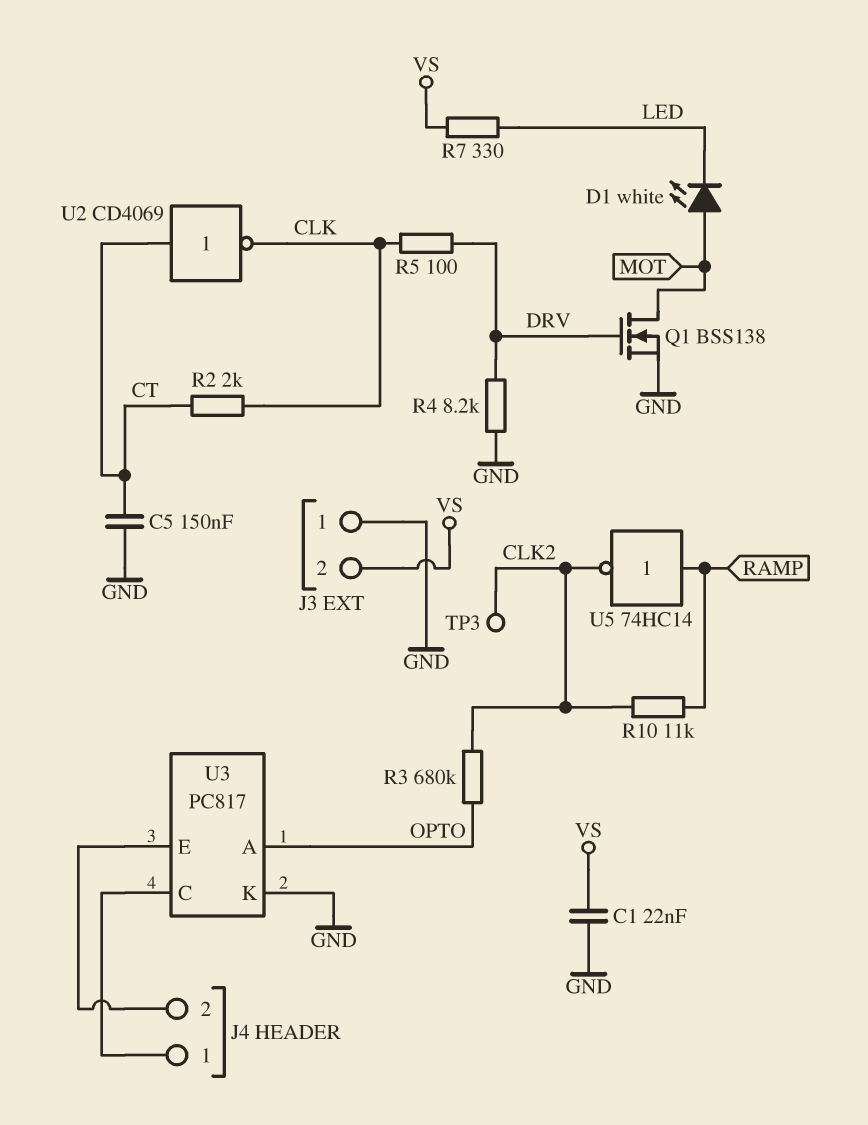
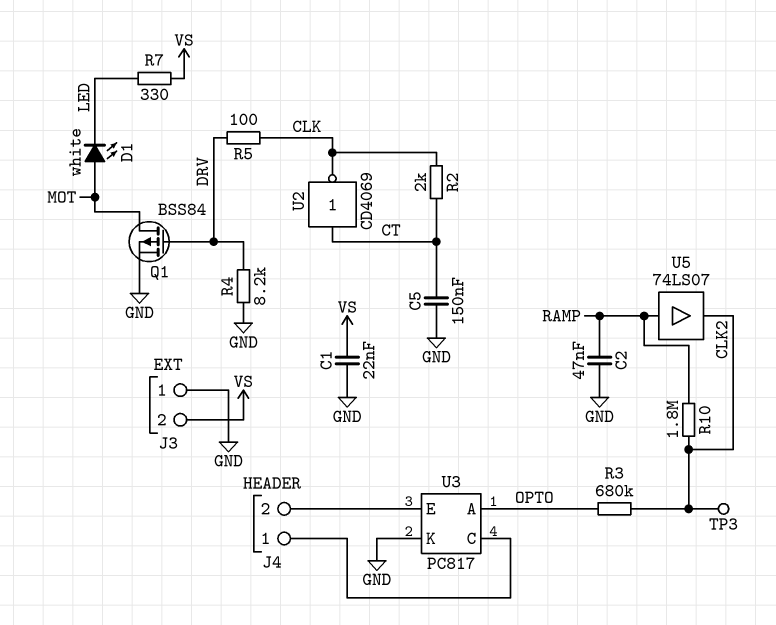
C2: none -> 47nF (GND, RAMP)
Q1: NMOS BSS138 (G DRV, D MOT, S GND) -> PMOS BSS84 (G DRV, D MOT, S GND)
R10: 11k (CLK2, RAMP) -> 1.8M (CLK2, RAMP)
U5: NOT 74HC14 (in RAMP, out CLK2) -> buffer 74LS07 (in RAMP, out CLK2)

